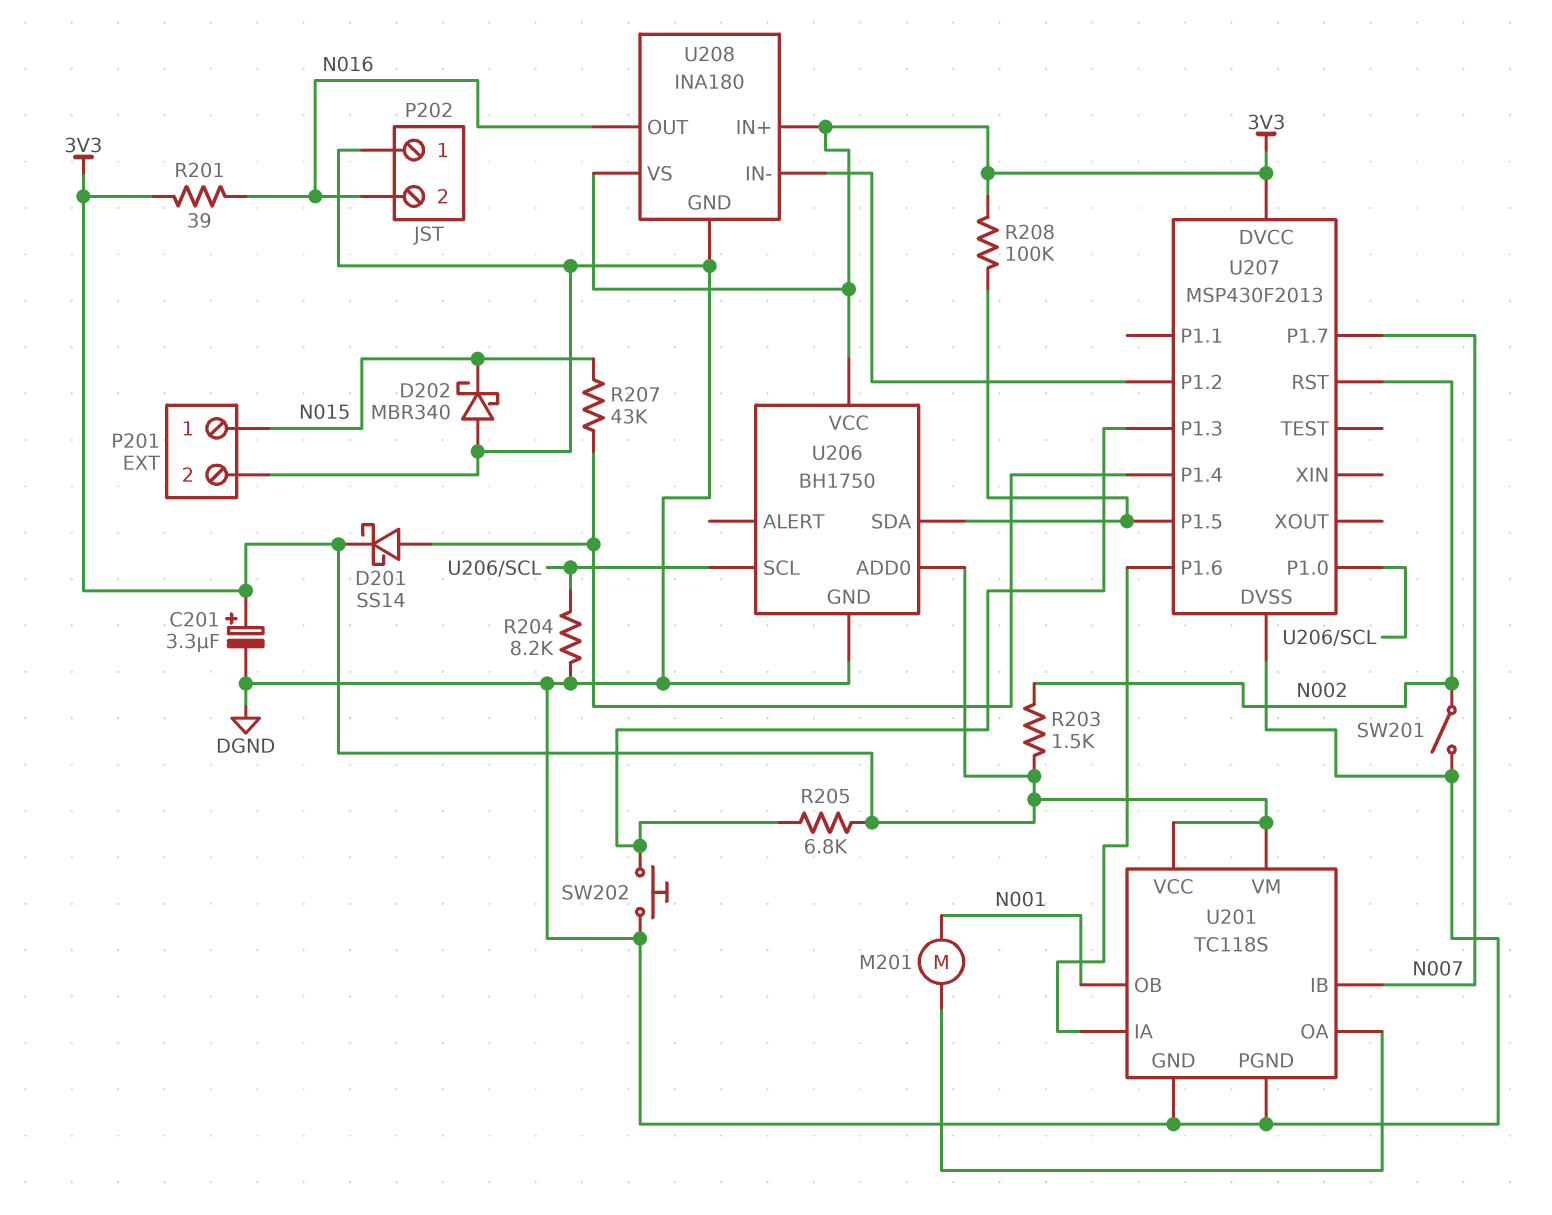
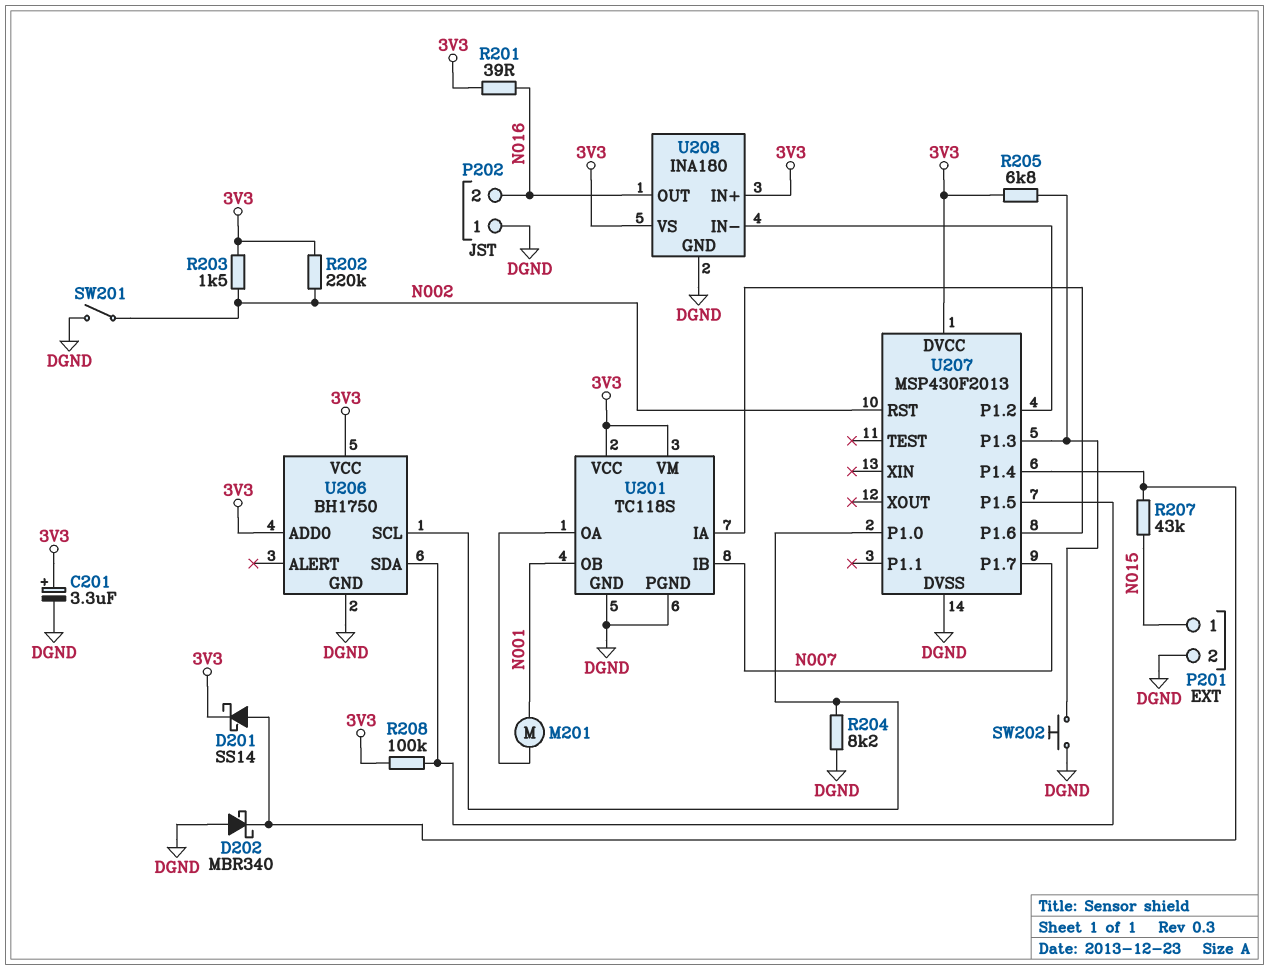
D202: schottky MBR340 (A DGND, K N015) -> schottky MBR340 (A DGND, K U207/P1.4)
R202: none -> 220k (3V3, N002)

